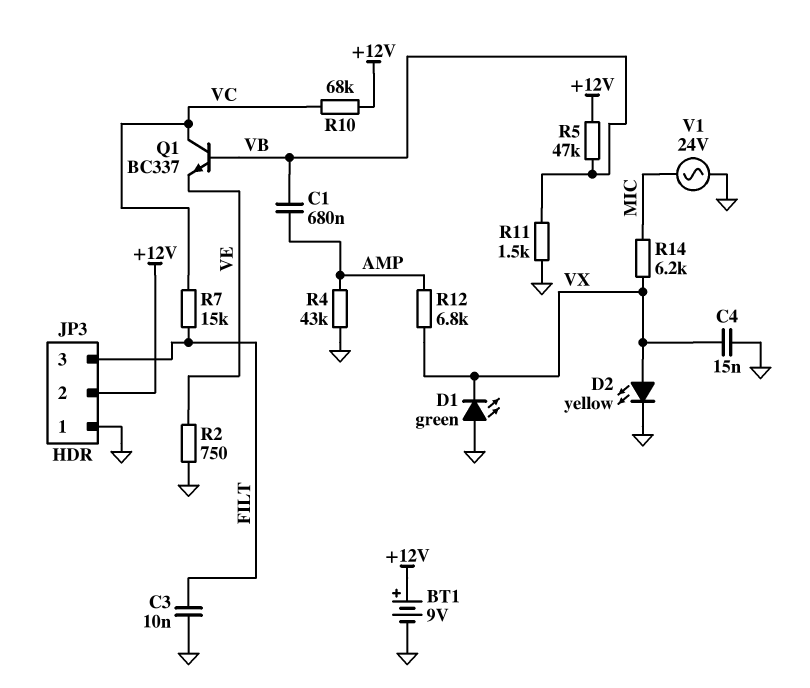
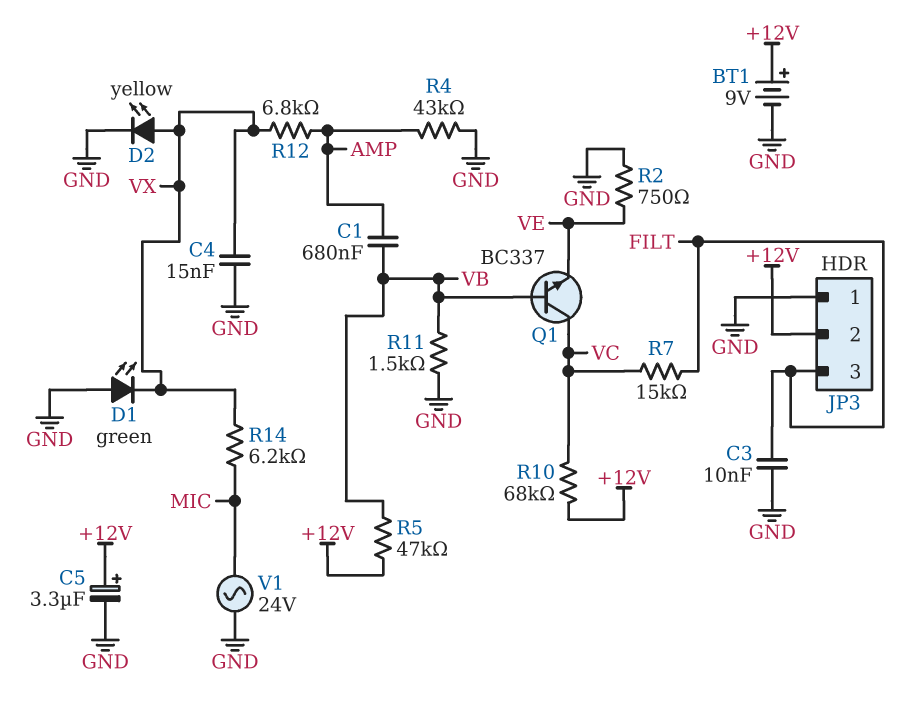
C5: none -> 3.3uF (plus +12V, minus GND)

